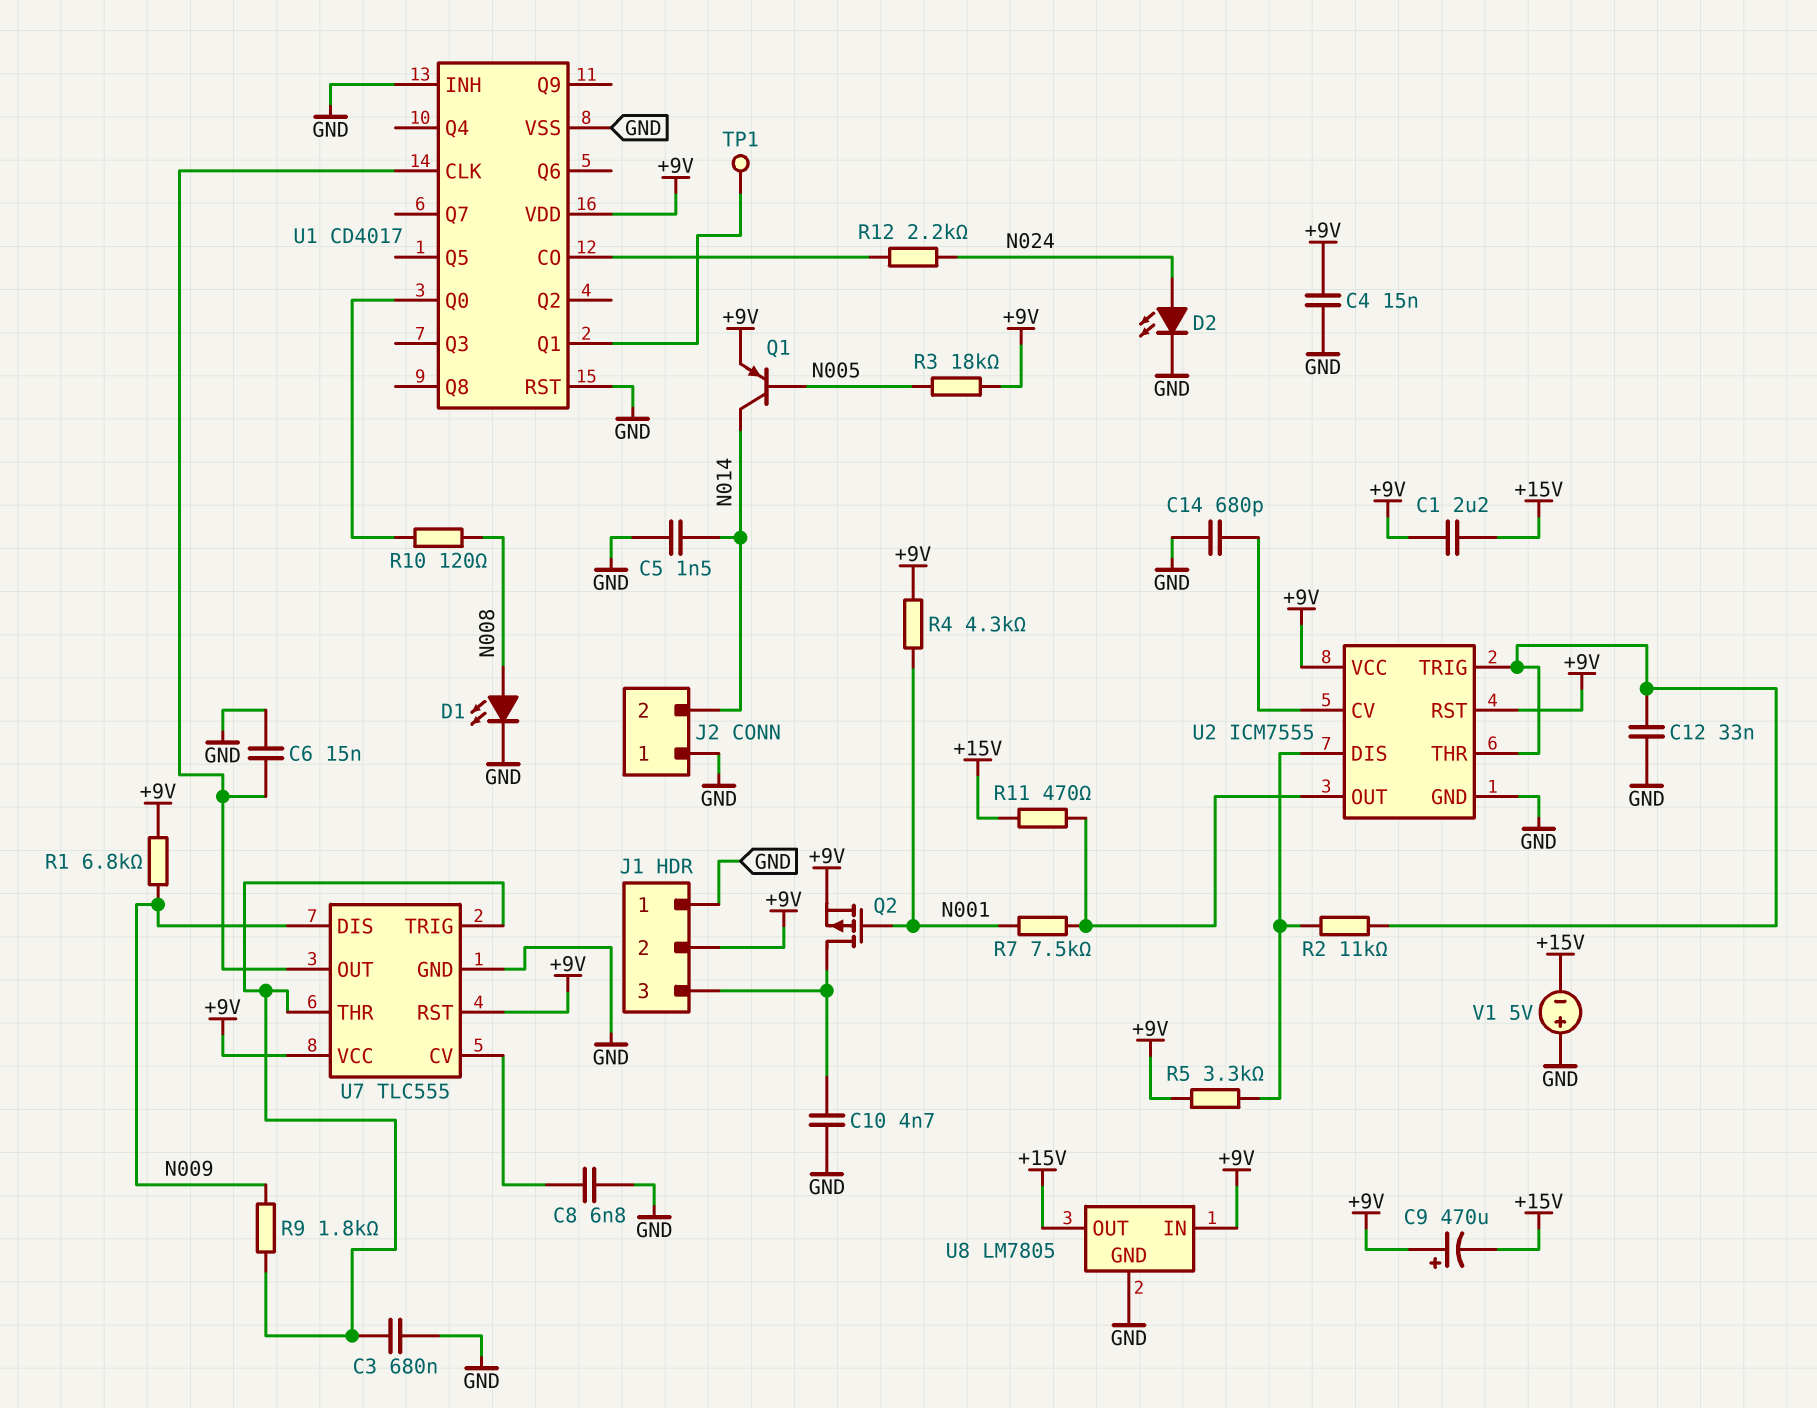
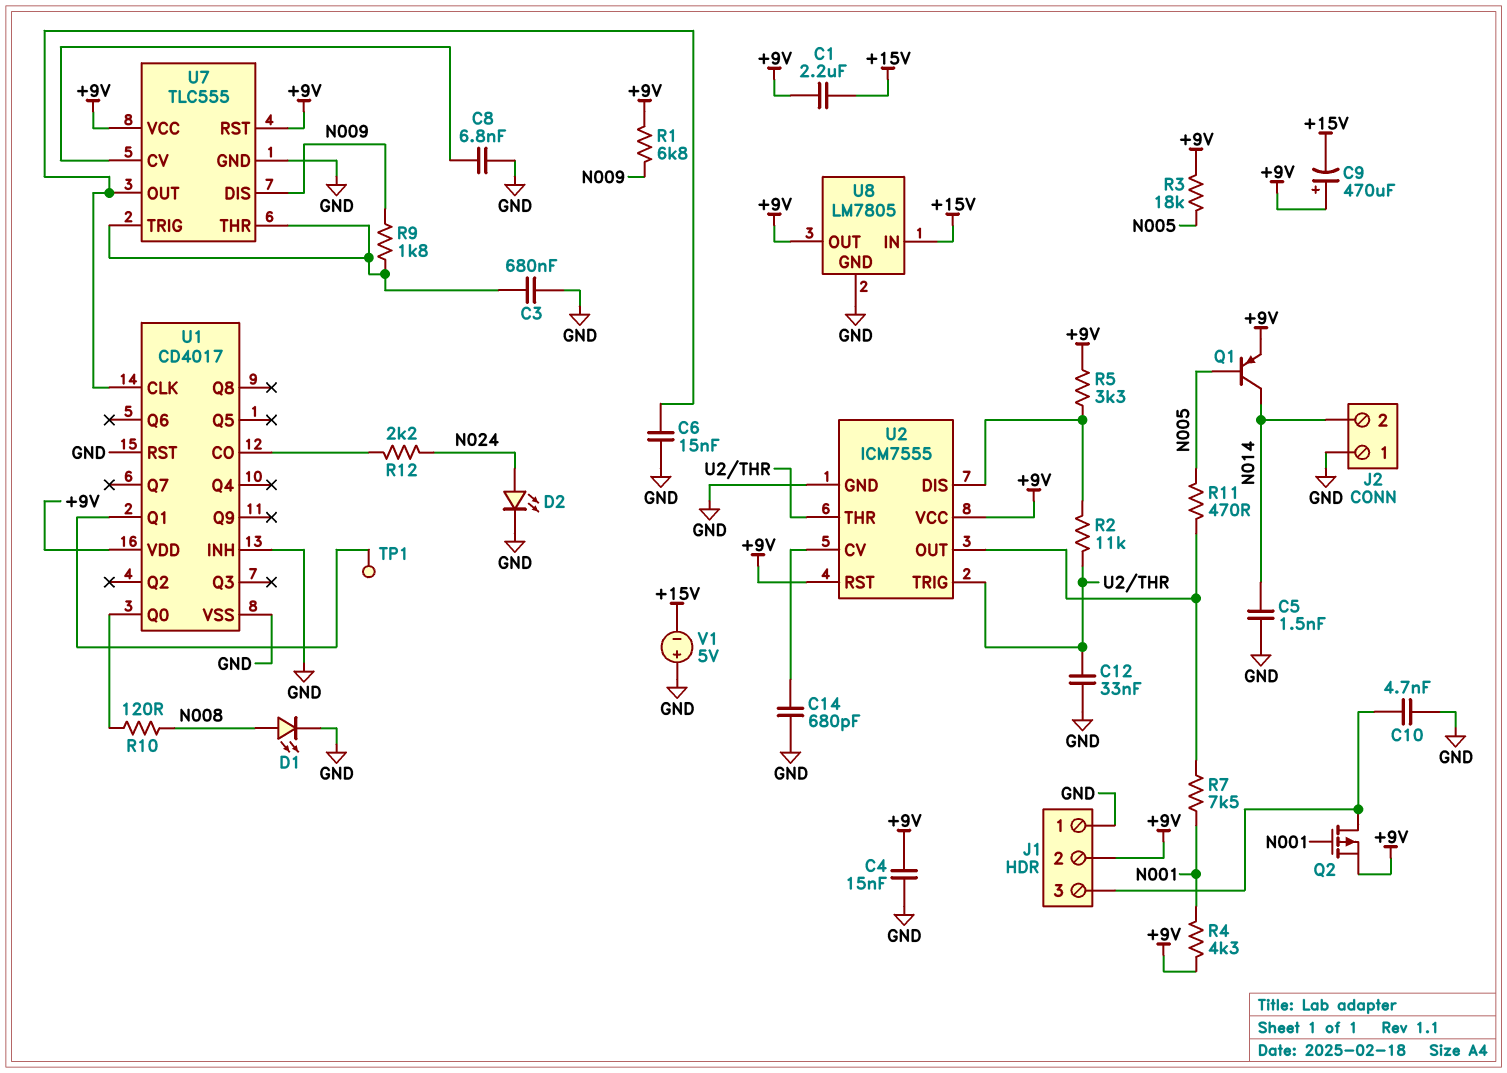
R11: 470 (+15V, U2/OUT) -> 470 (N005, U2/OUT)
U8 pin IN: +9V -> +15V
U8 pin OUT: +15V -> +9V

